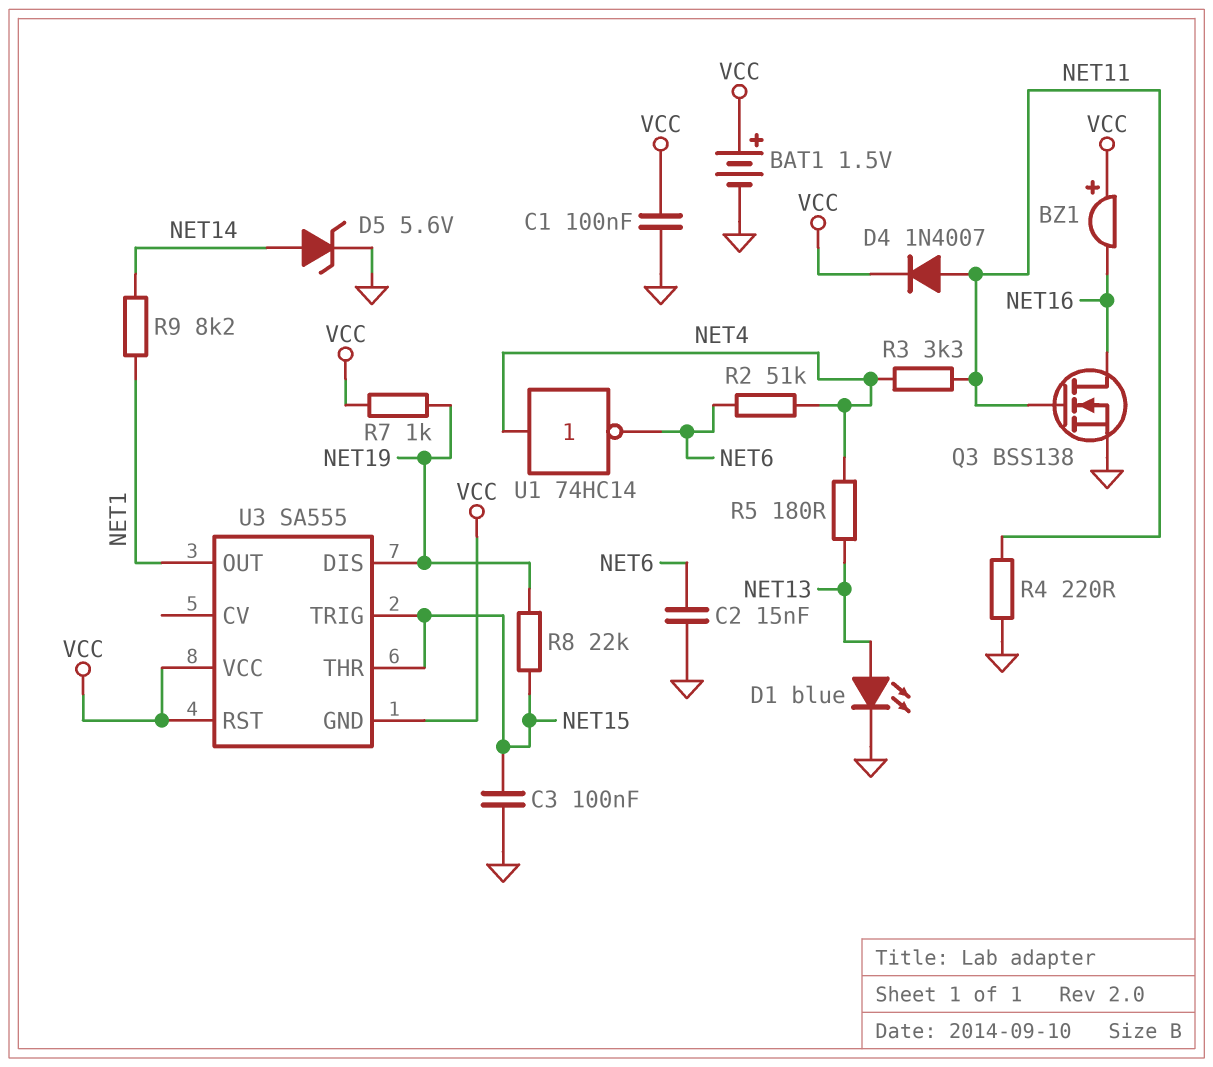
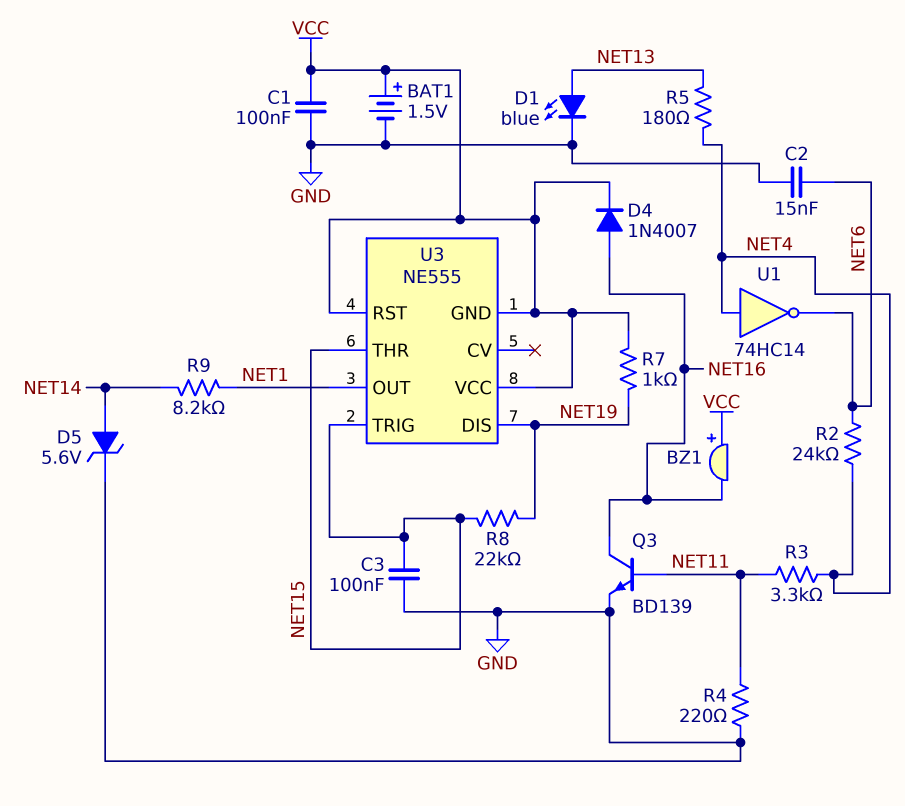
D4: diode 1N4007 (A NET11, K VCC) -> diode 1N4007 (A NET16, K VCC)
Q3: NMOS BSS138 (G NET11, D NET16, S GND) -> NPN BD139 (B NET11, C NET16, E GND)
R2: 51k (NET4, NET6) -> 24k (NET4, NET6)
U3: SA555 -> NE555

